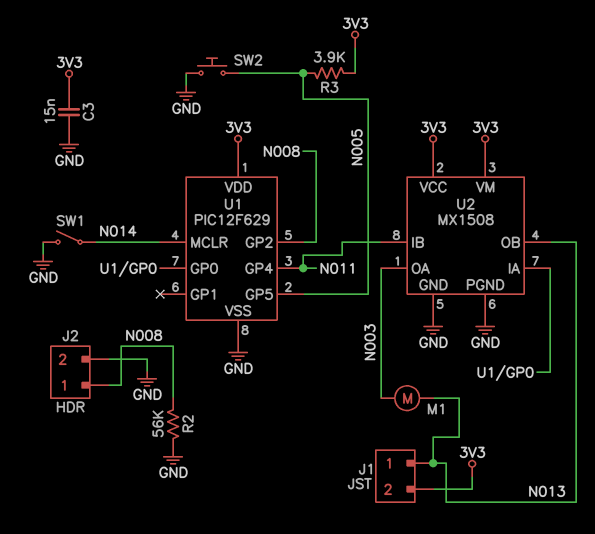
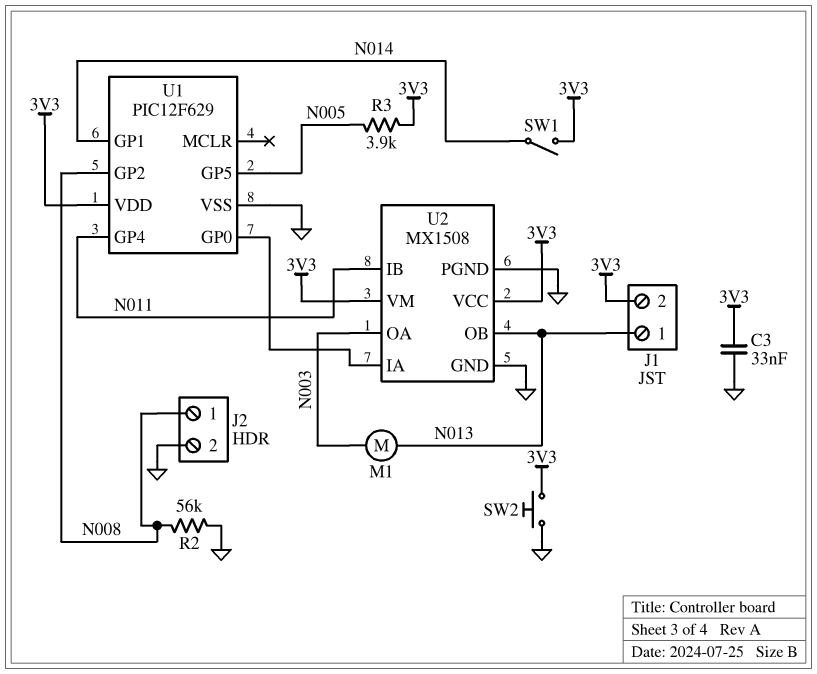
C3: 15nF (3V3, GND) -> 33nF (3V3, GND)
SW1: switch (GND, N014) -> switch (3V3, N014)
SW2: button (GND, N005) -> button (3V3, GND)
U1 pin GP1: none -> N014
U1 pin MCLR: N014 -> none

